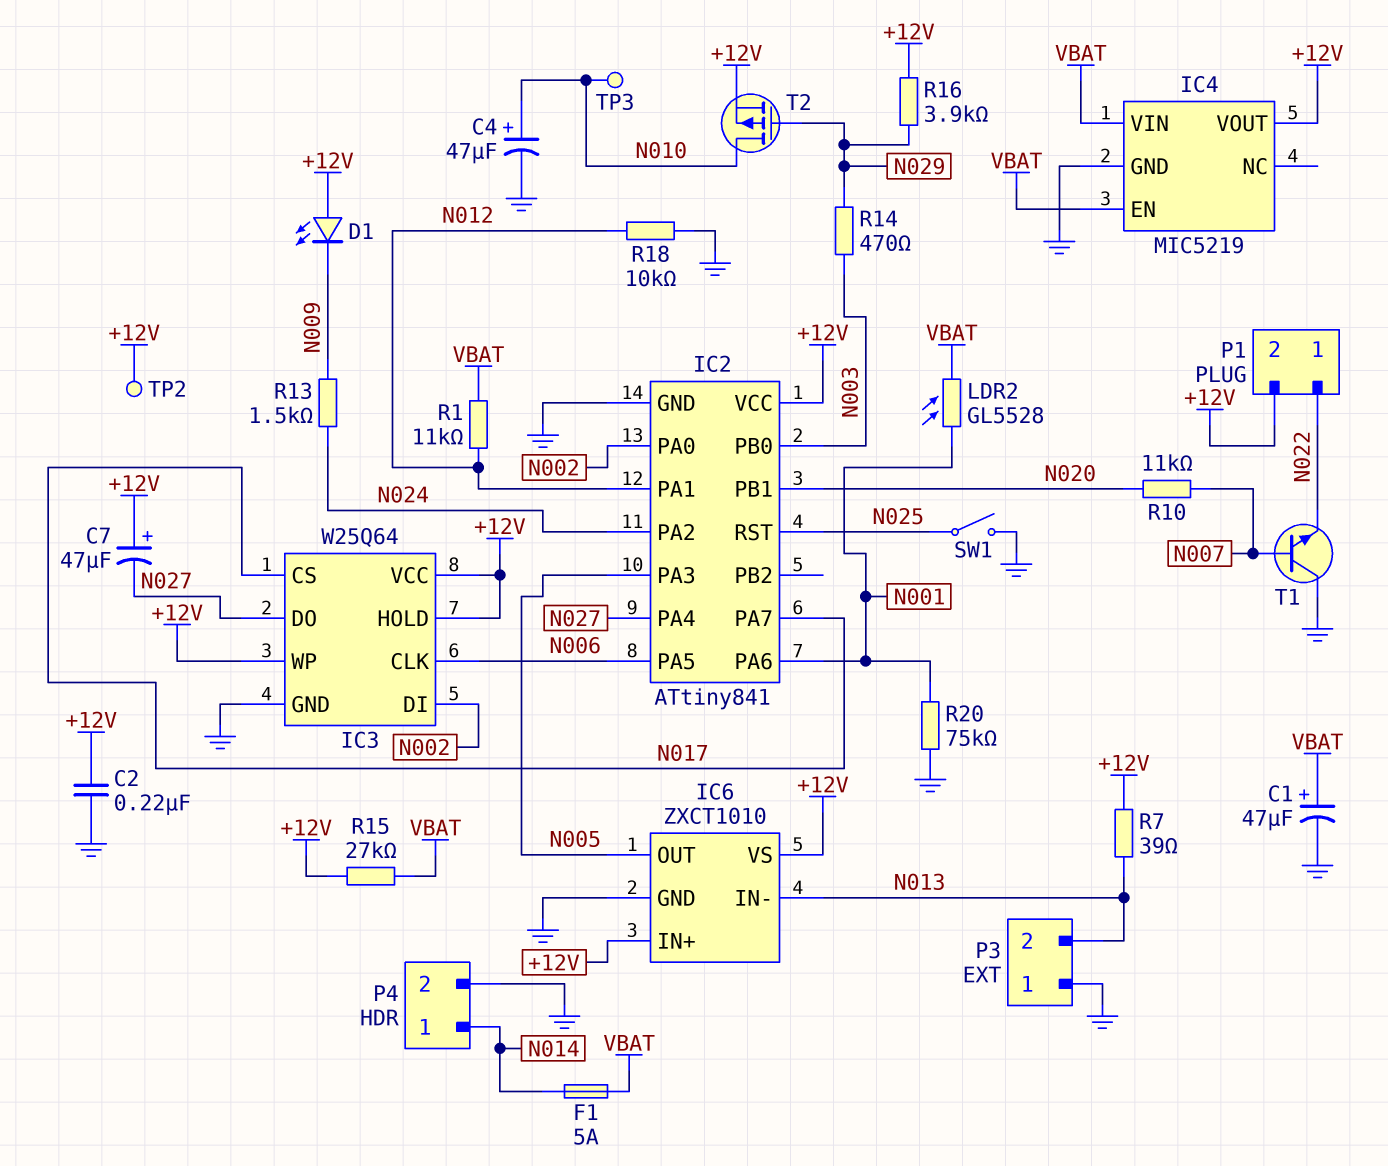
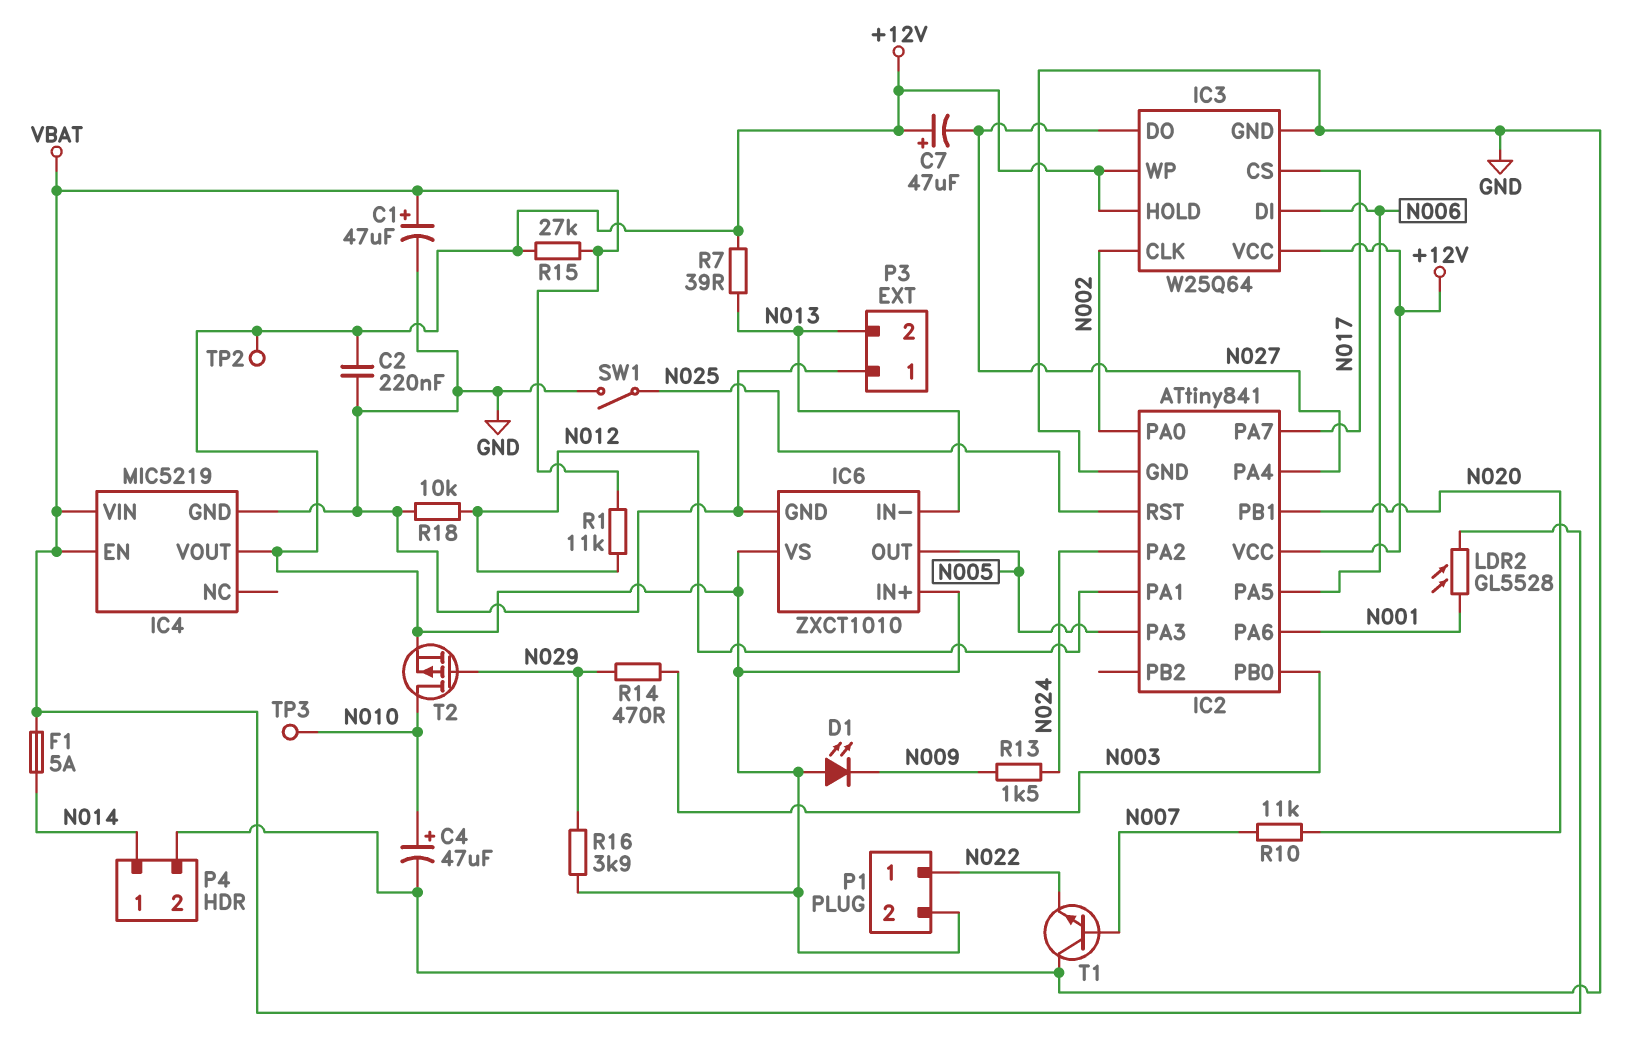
IC3 pin CLK: N006 -> N002
IC3 pin DI: N002 -> N006
R20: 75k (GND, N001) -> none

